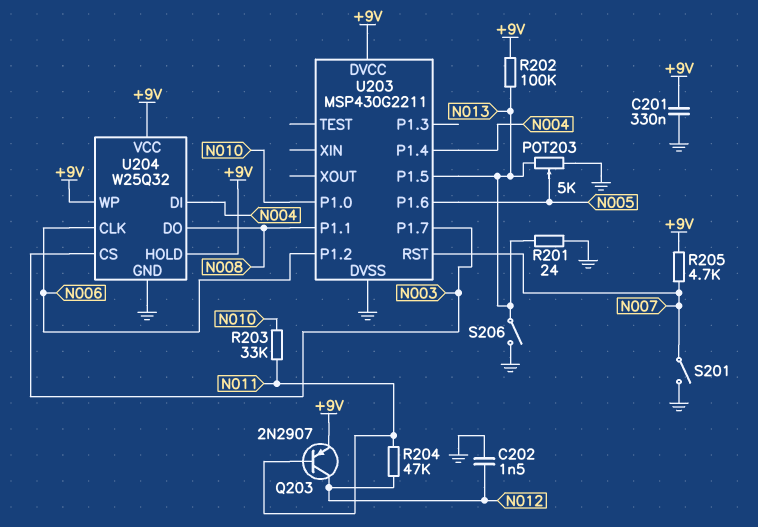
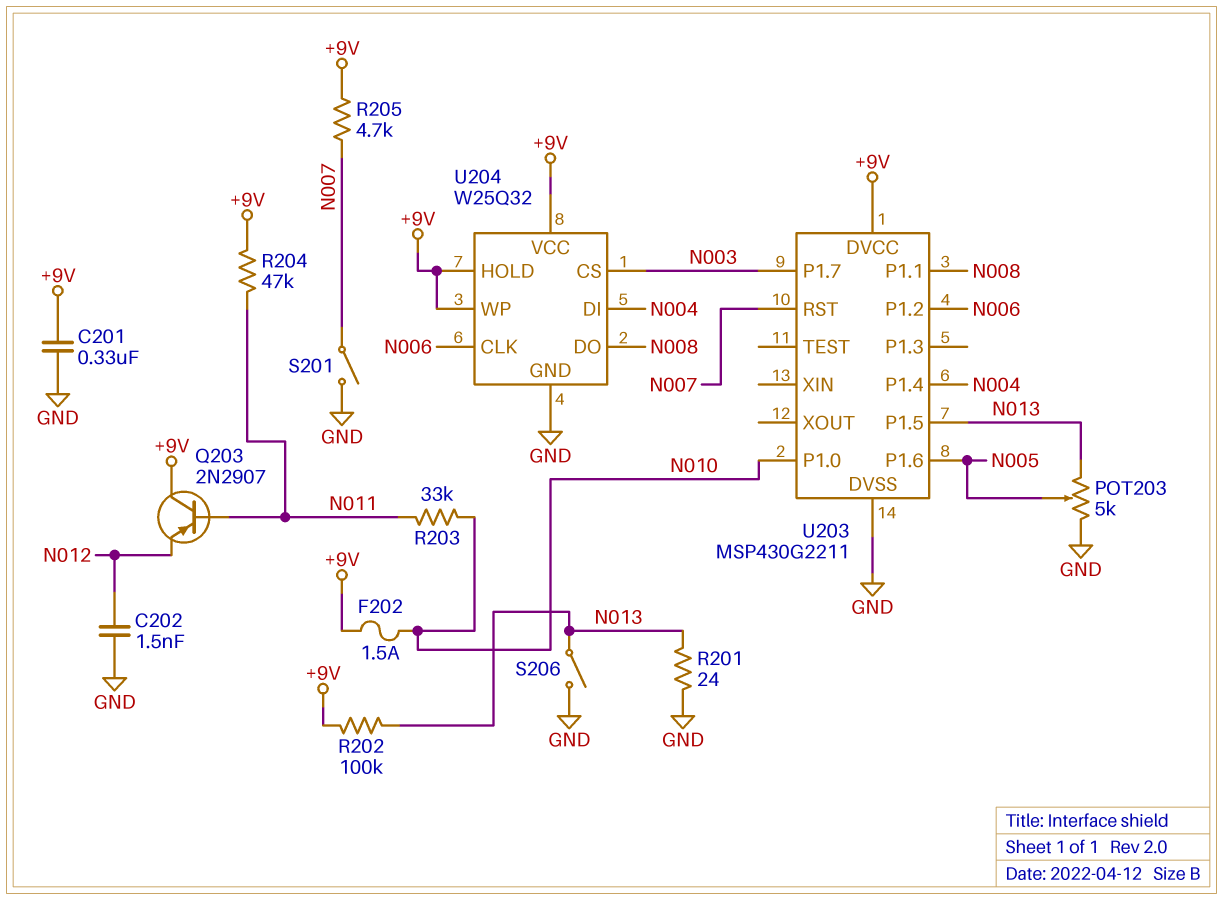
F202: none -> 1.5A (+9V, N010)
Q203: PNP 2N2907 (B N011, C N012, E +9V) -> PNP 2N2907 (B N011, C +9V, E N012)
R204: 47k (N011, N012) -> 47k (+9V, N011)

